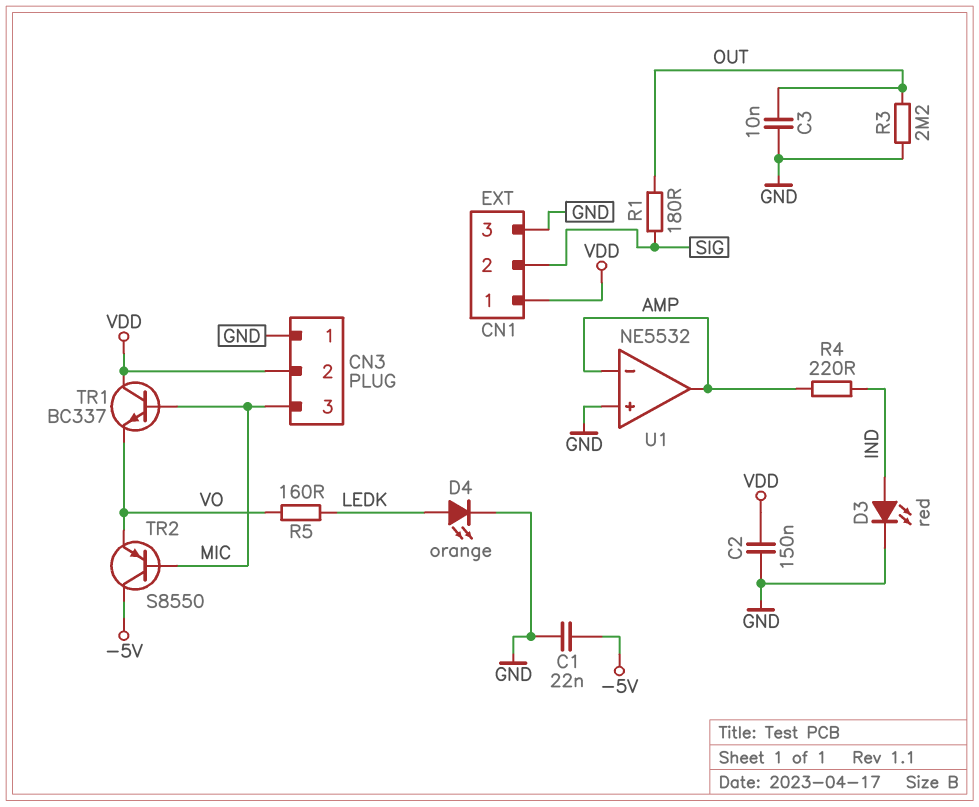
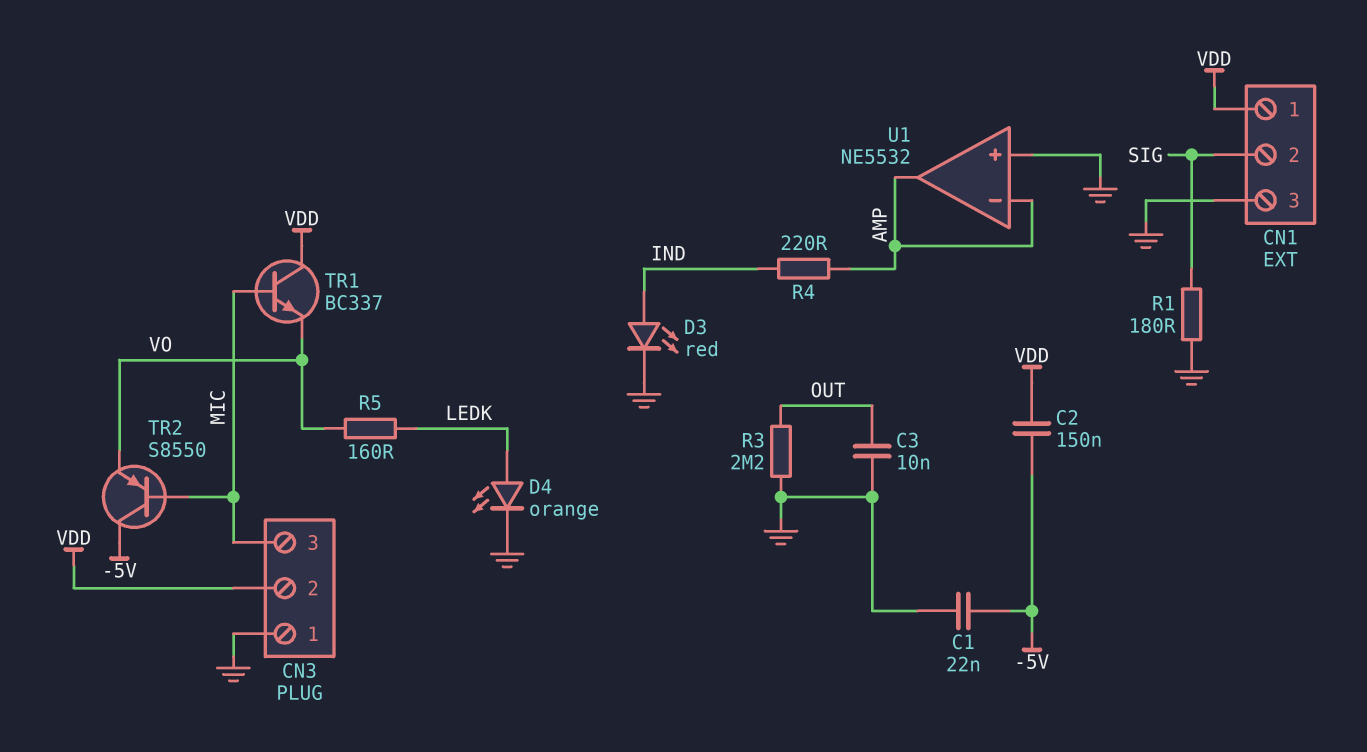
C2: 150nF (GND, VDD) -> 150nF (-5V, VDD)
R1: 180 (OUT, SIG) -> 180 (GND, SIG)

